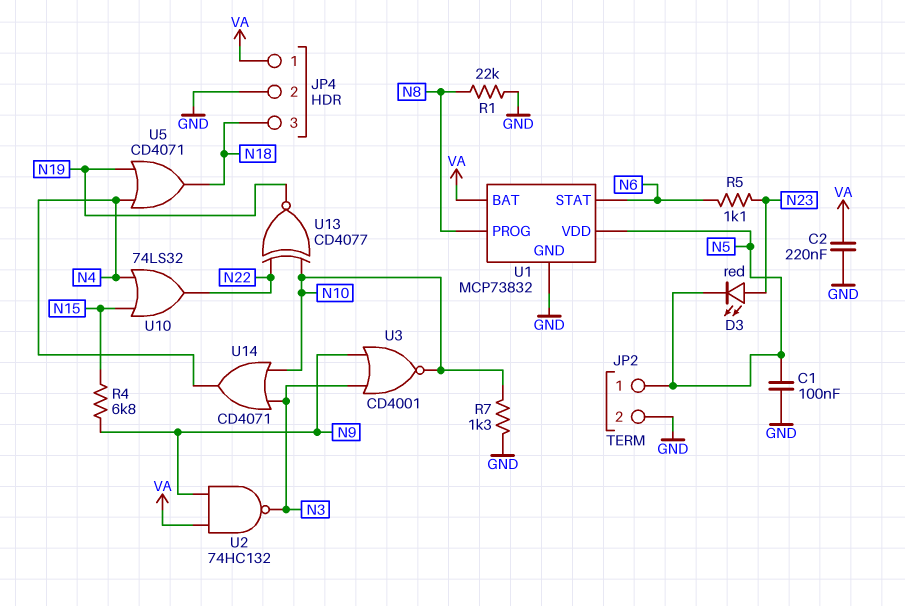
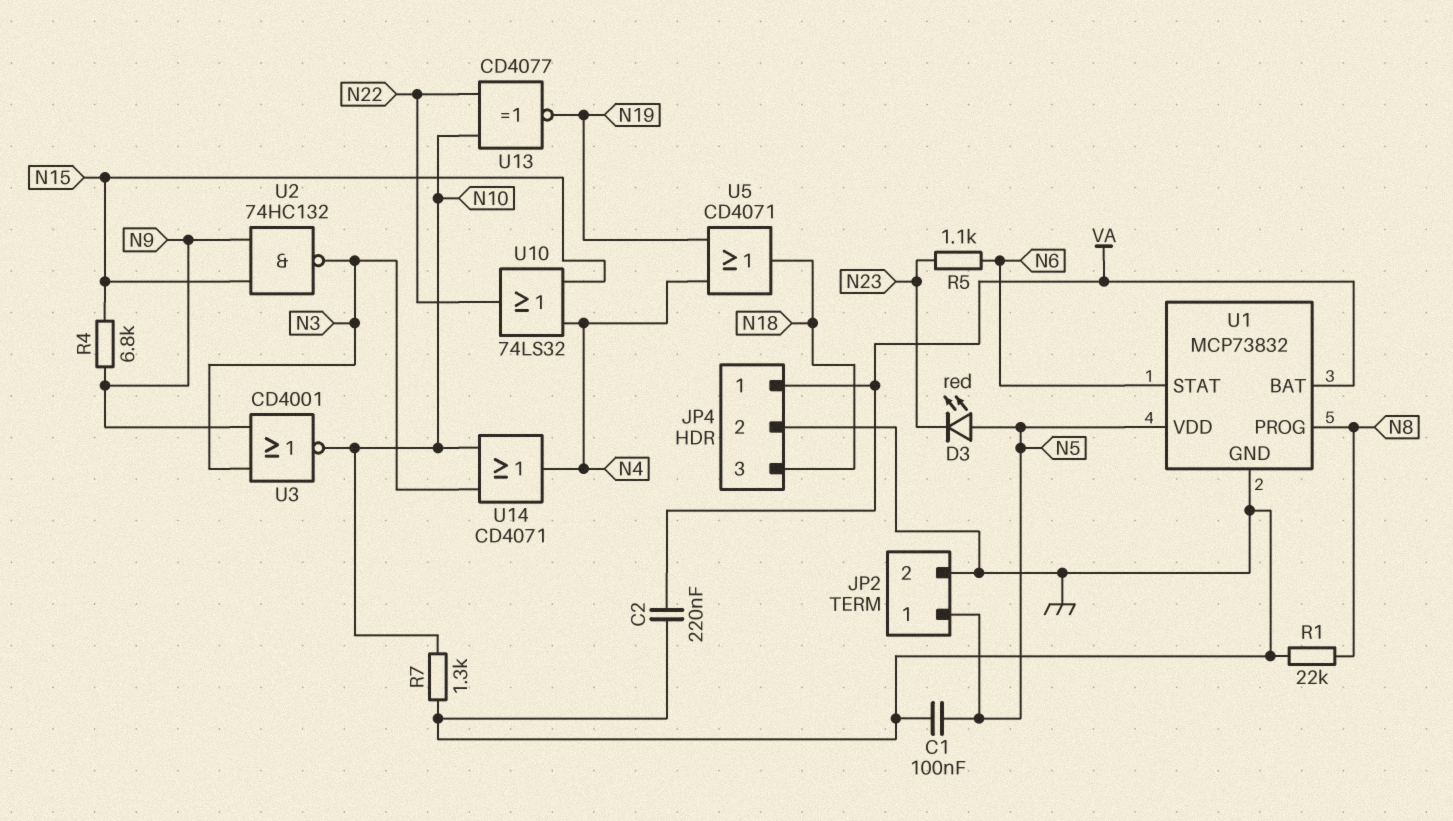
D3: LED red (A N23, K N5) -> LED red (A N5, K N23)
U2: NAND 74HC132 (in N9, in VA, out N3) -> NAND 74HC132 (in N9, in N15, out N3)

